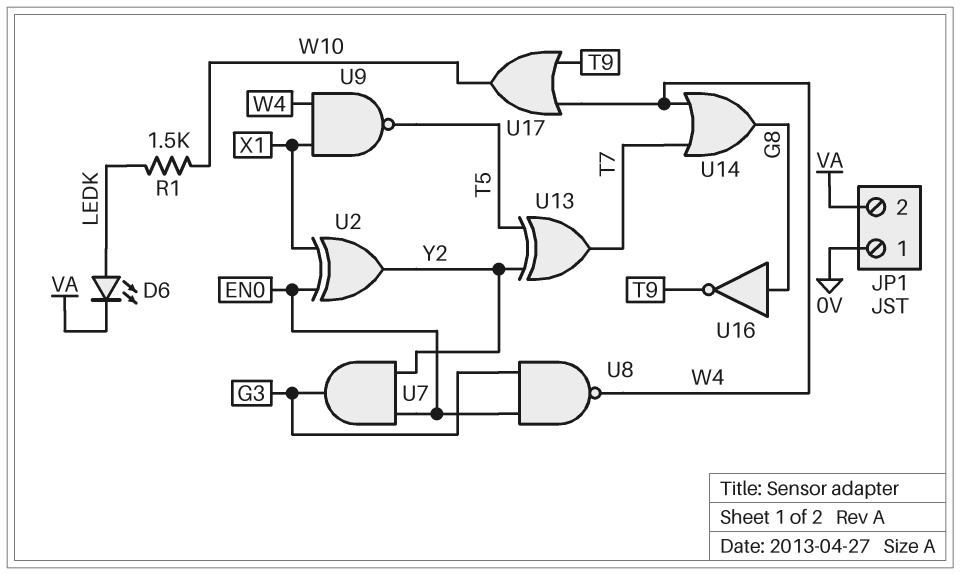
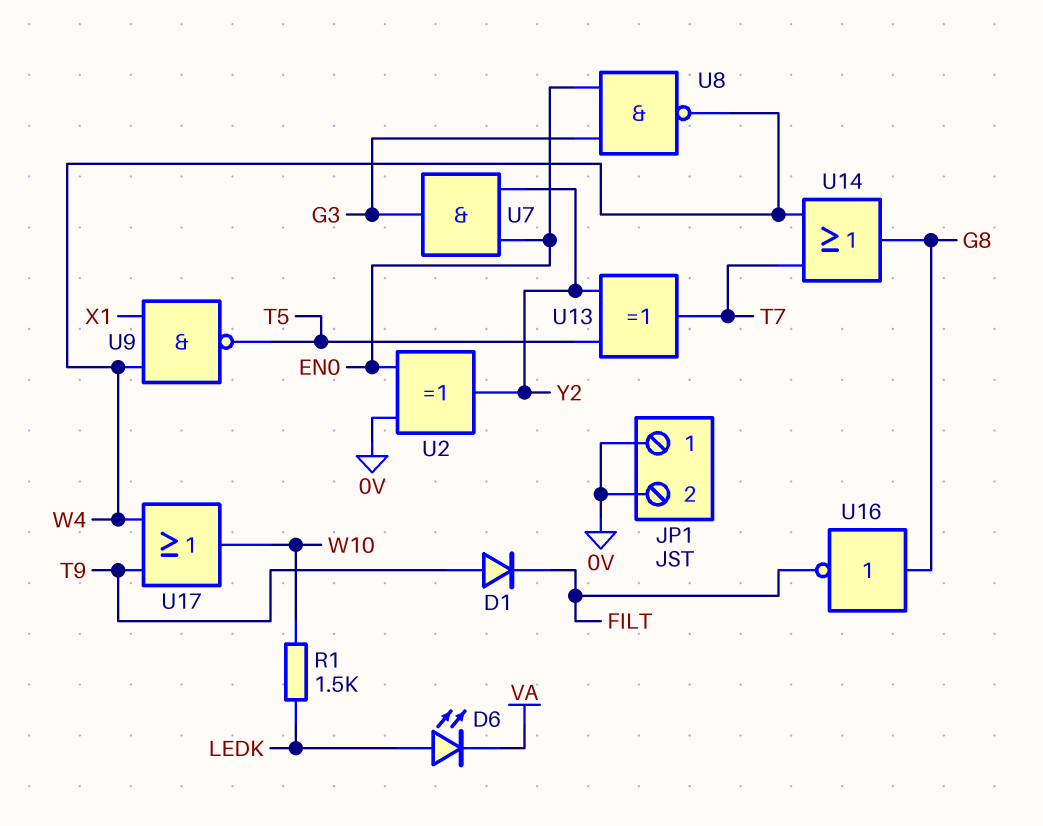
D1: none -> diode (A T9, K FILT)
JP1 pin 2: VA -> 0V
U2: XOR (in EN0, in X1, out Y2) -> XOR (in 0V, in EN0, out Y2)
U16: NOT (in G8, out T9) -> NOT (in G8, out FILT)

